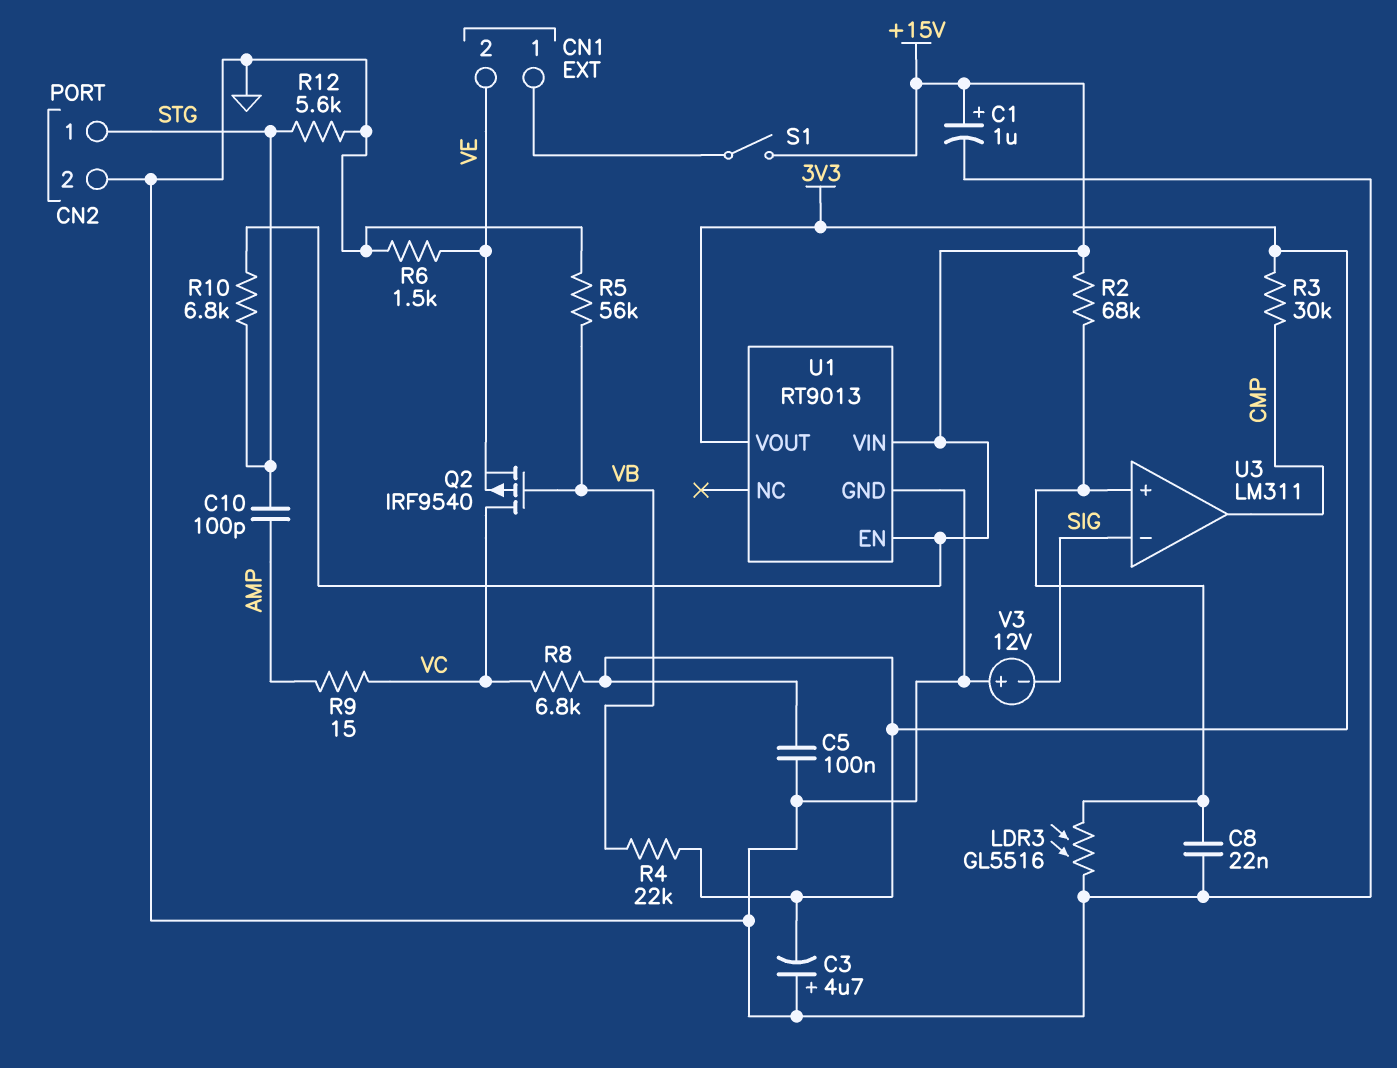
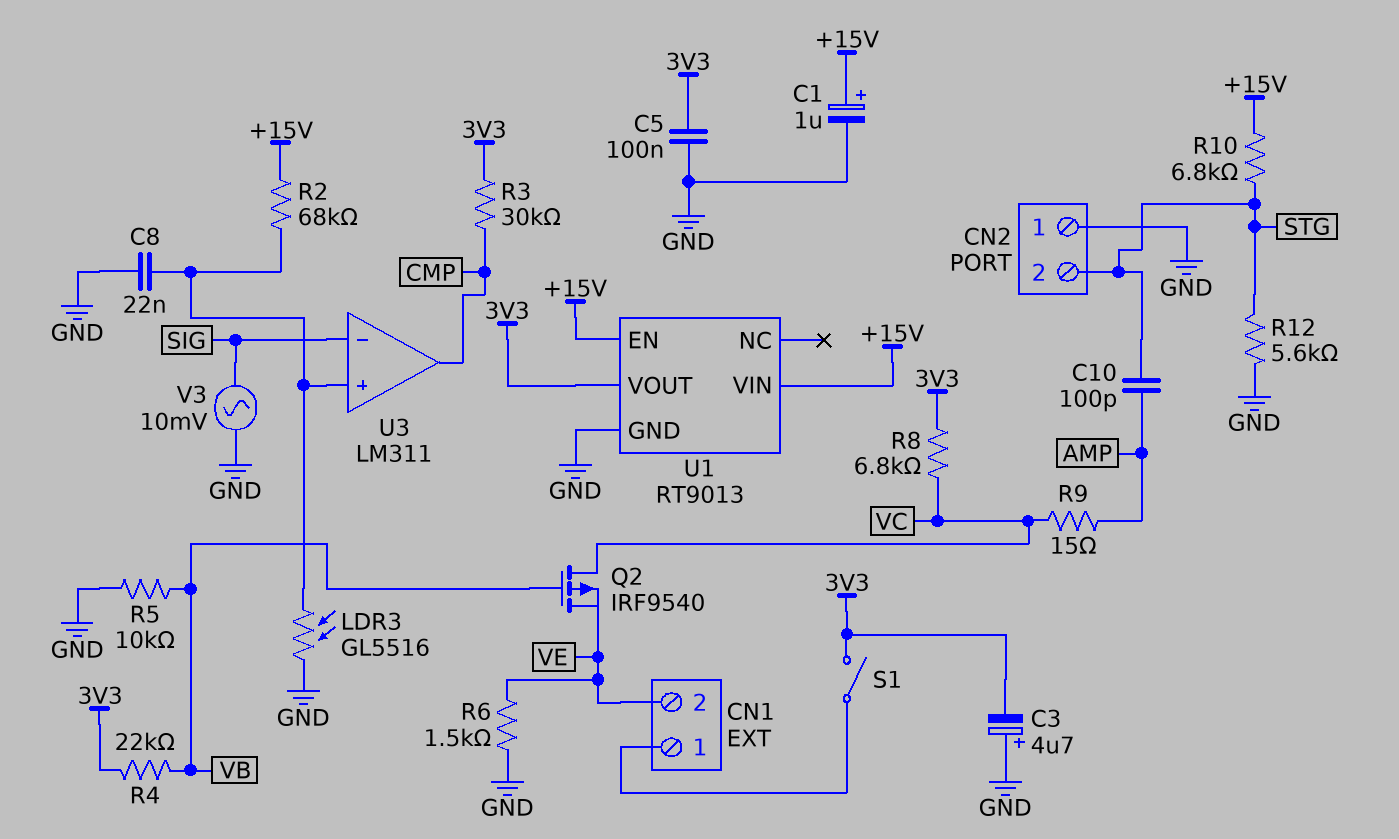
CN2 pin 1: STG -> GND
CN2 pin 2: GND -> STG
R5: 56k (GND, VB) -> 10k (GND, VB)
S1: switch (+15V, CN1/1) -> switch (3V3, CN1/1)
V3: 12V (plus GND, minus SIG) -> AC 10mV (GND, SIG)

